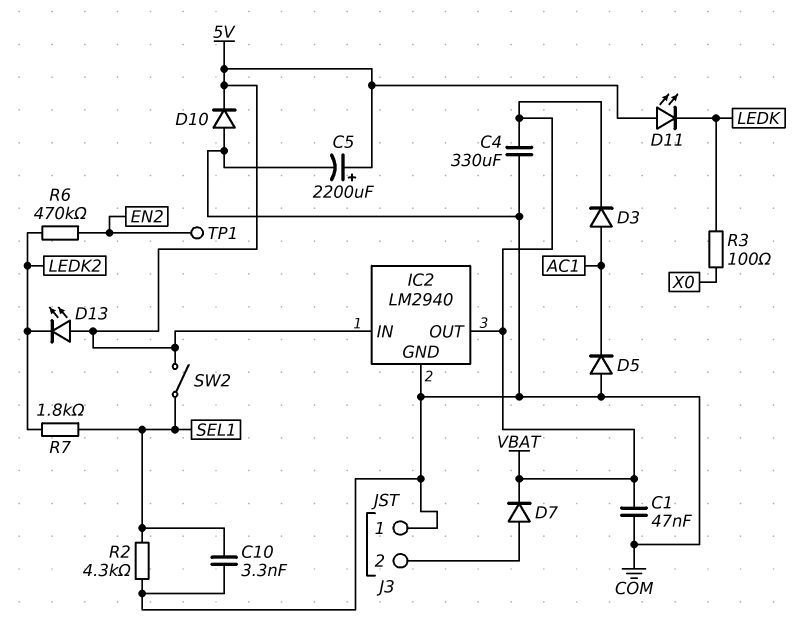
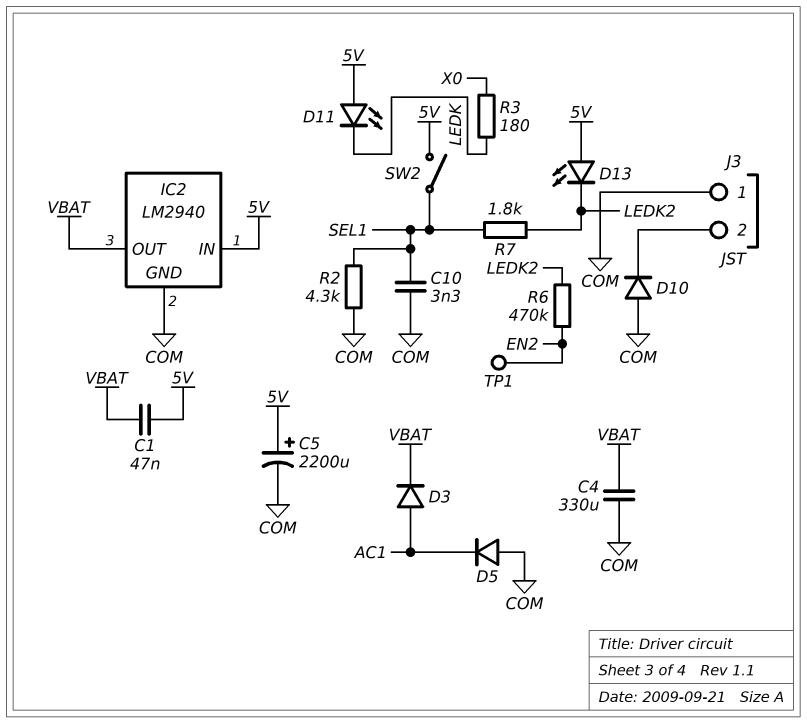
C1: 47nF (COM, VBAT) -> 47nF (5V, VBAT)
D7: diode (A J3/2, K VBAT) -> none
D10: diode (A COM, K 5V) -> diode (A COM, K J3/2)
R3: 100 (LEDK, X0) -> 180 (LEDK, X0)

